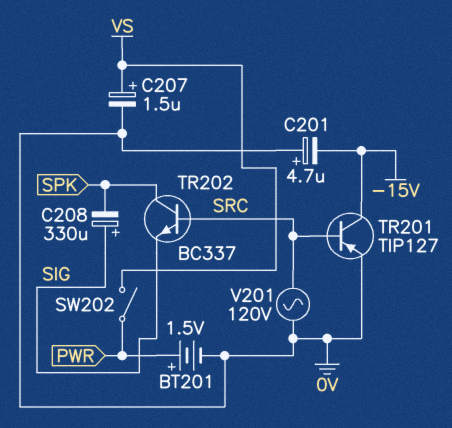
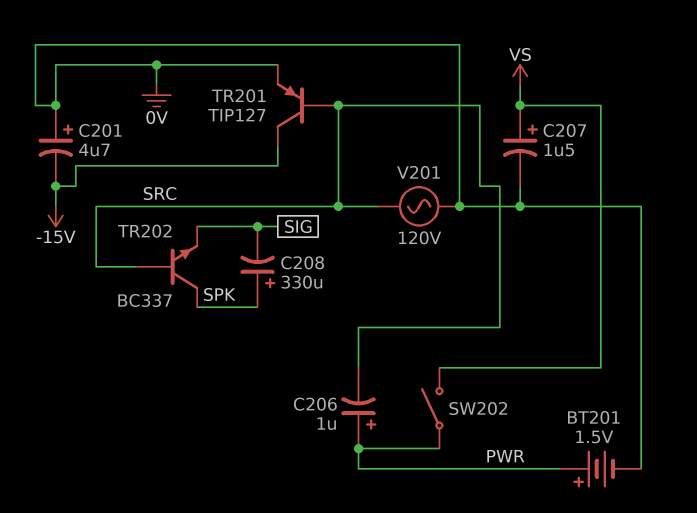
C206: none -> 1uF (plus PWR, minus SRC)
C208: 330uF (plus SIG, minus SPK) -> 330uF (plus SPK, minus SIG)

